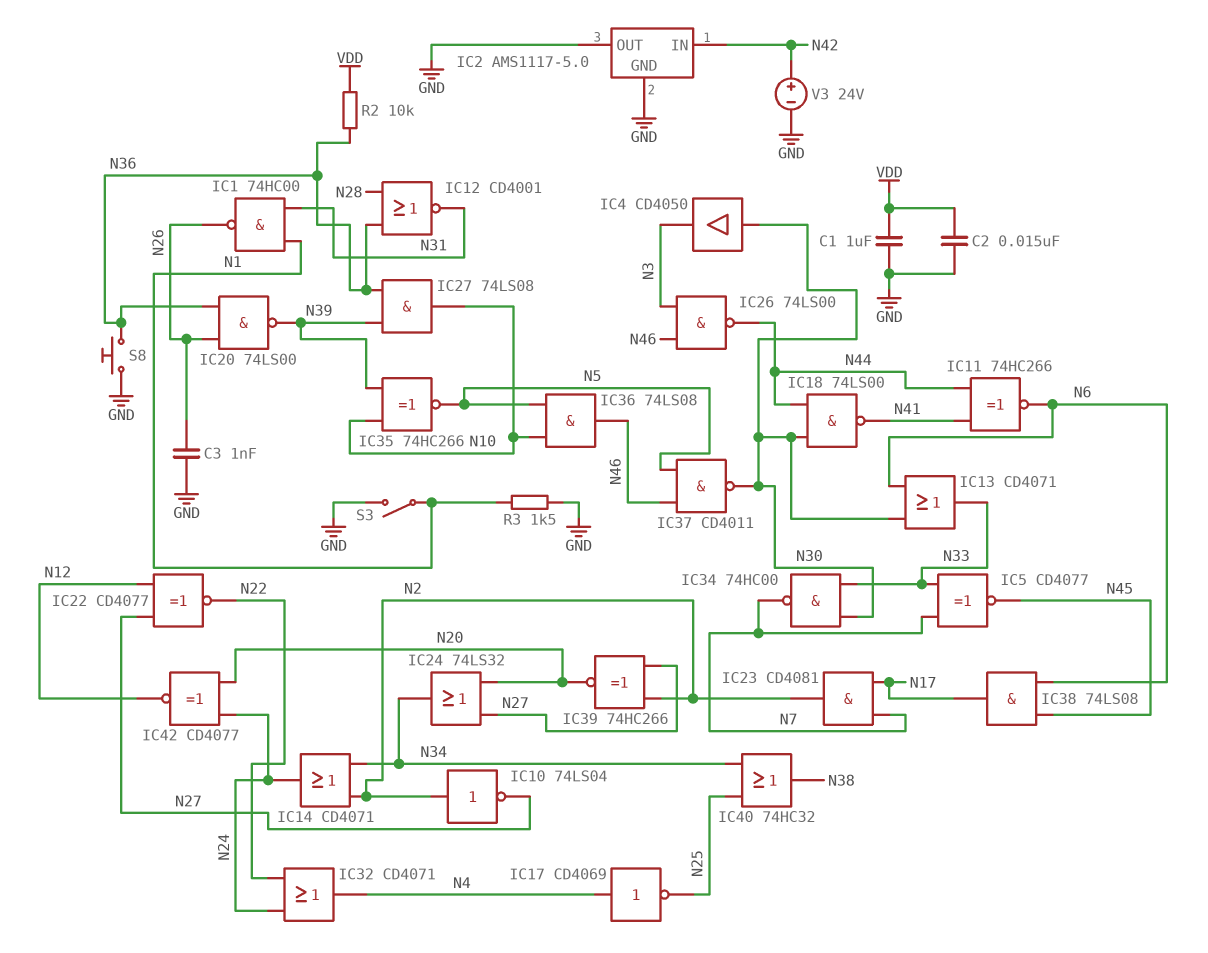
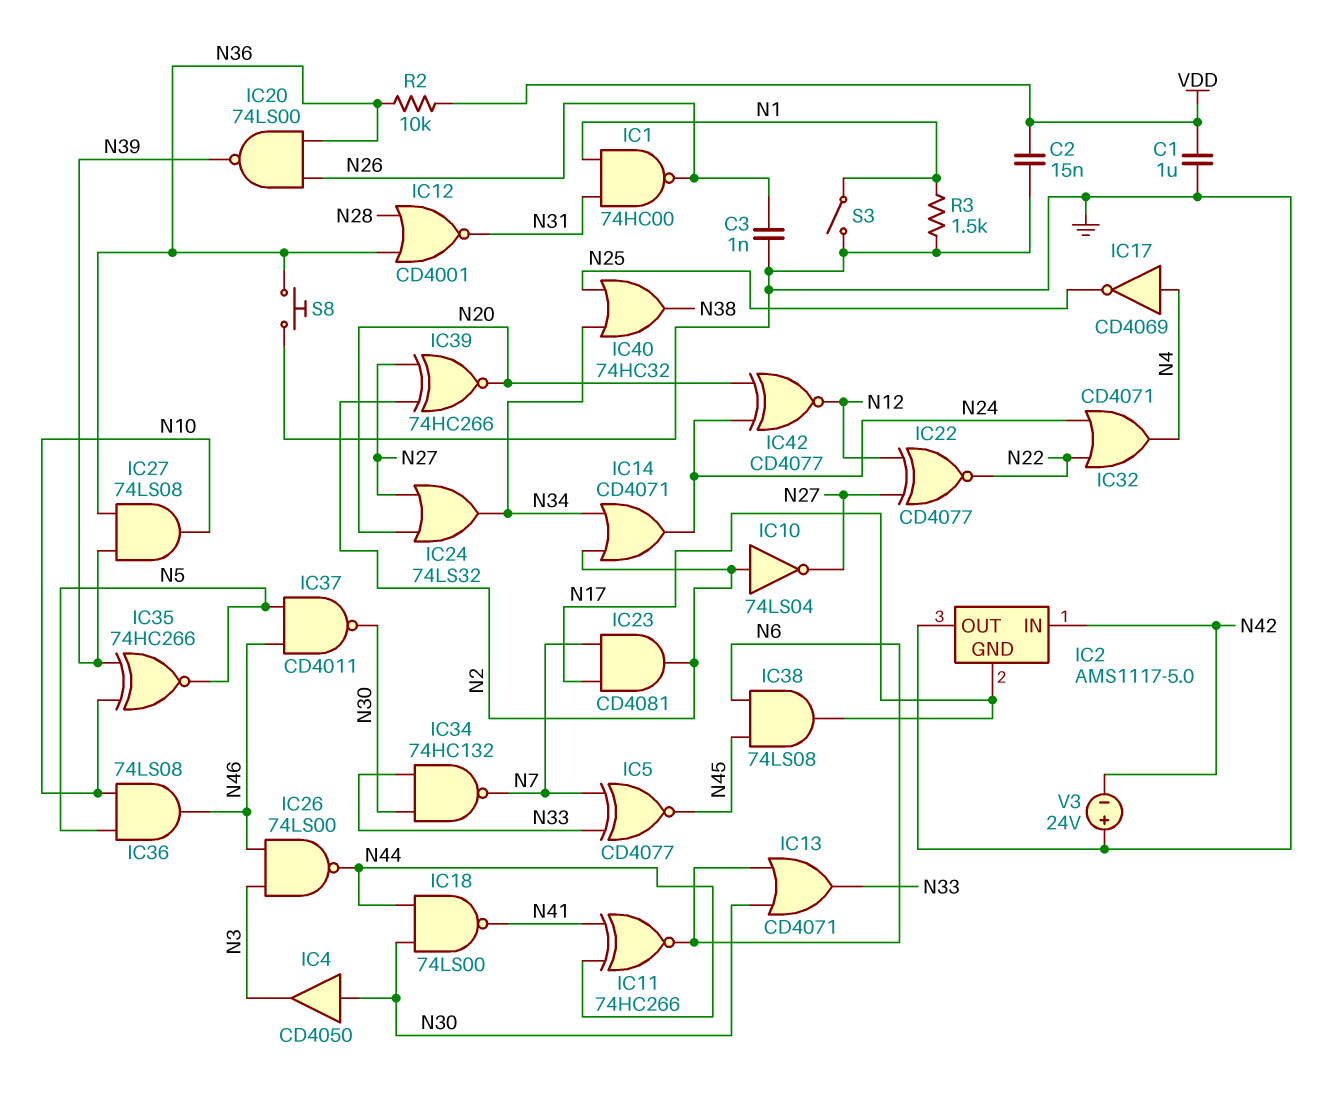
IC2 pin GND: GND -> N17
IC34: NAND 74HC00 (in N30, in N33, out N7) -> NAND 74HC132 (in N30, in N33, out N7)
V3: 24V (plus N42, minus GND) -> 24V (plus GND, minus N42)

